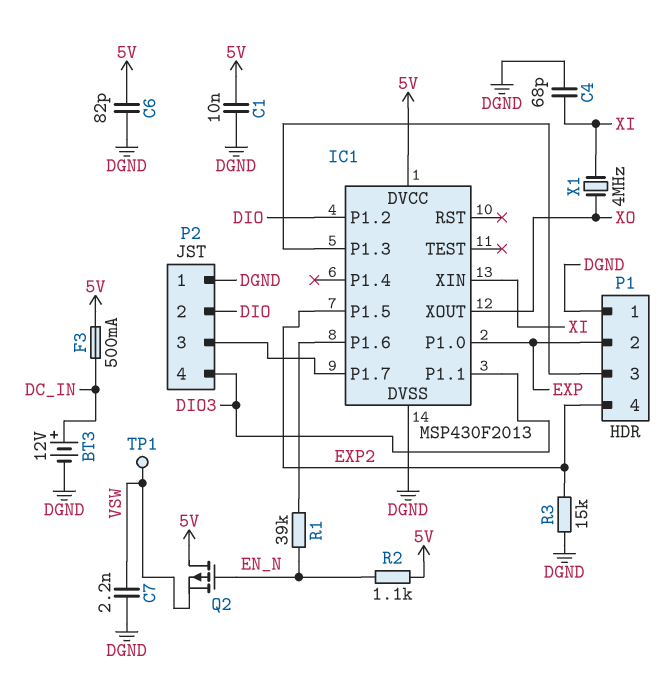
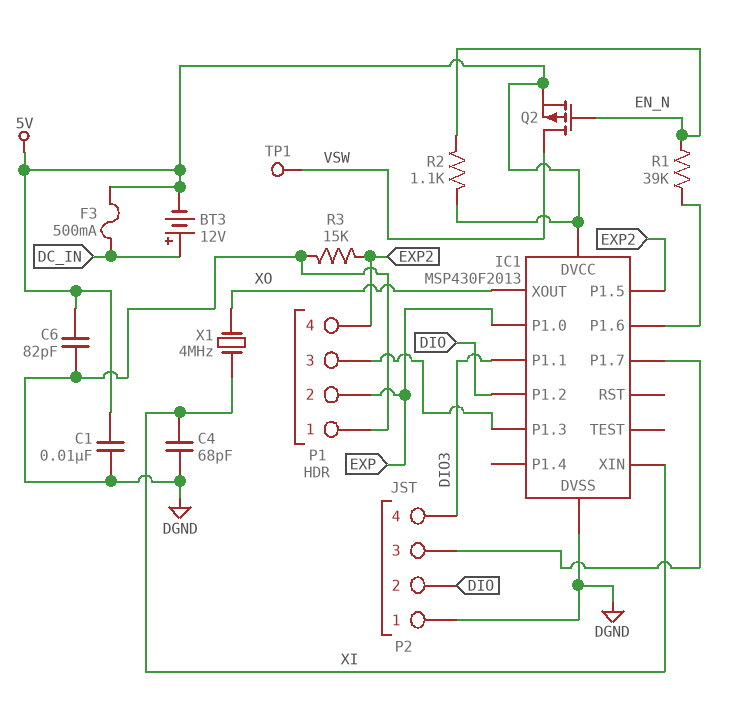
BT3: 12V (plus DC_IN, minus DGND) -> 12V (plus DC_IN, minus 5V)
C7: 2.2nF (DGND, VSW) -> none
Q2: PMOS (G EN_N, D 5V, S VSW) -> PMOS (G EN_N, D VSW, S 5V)

